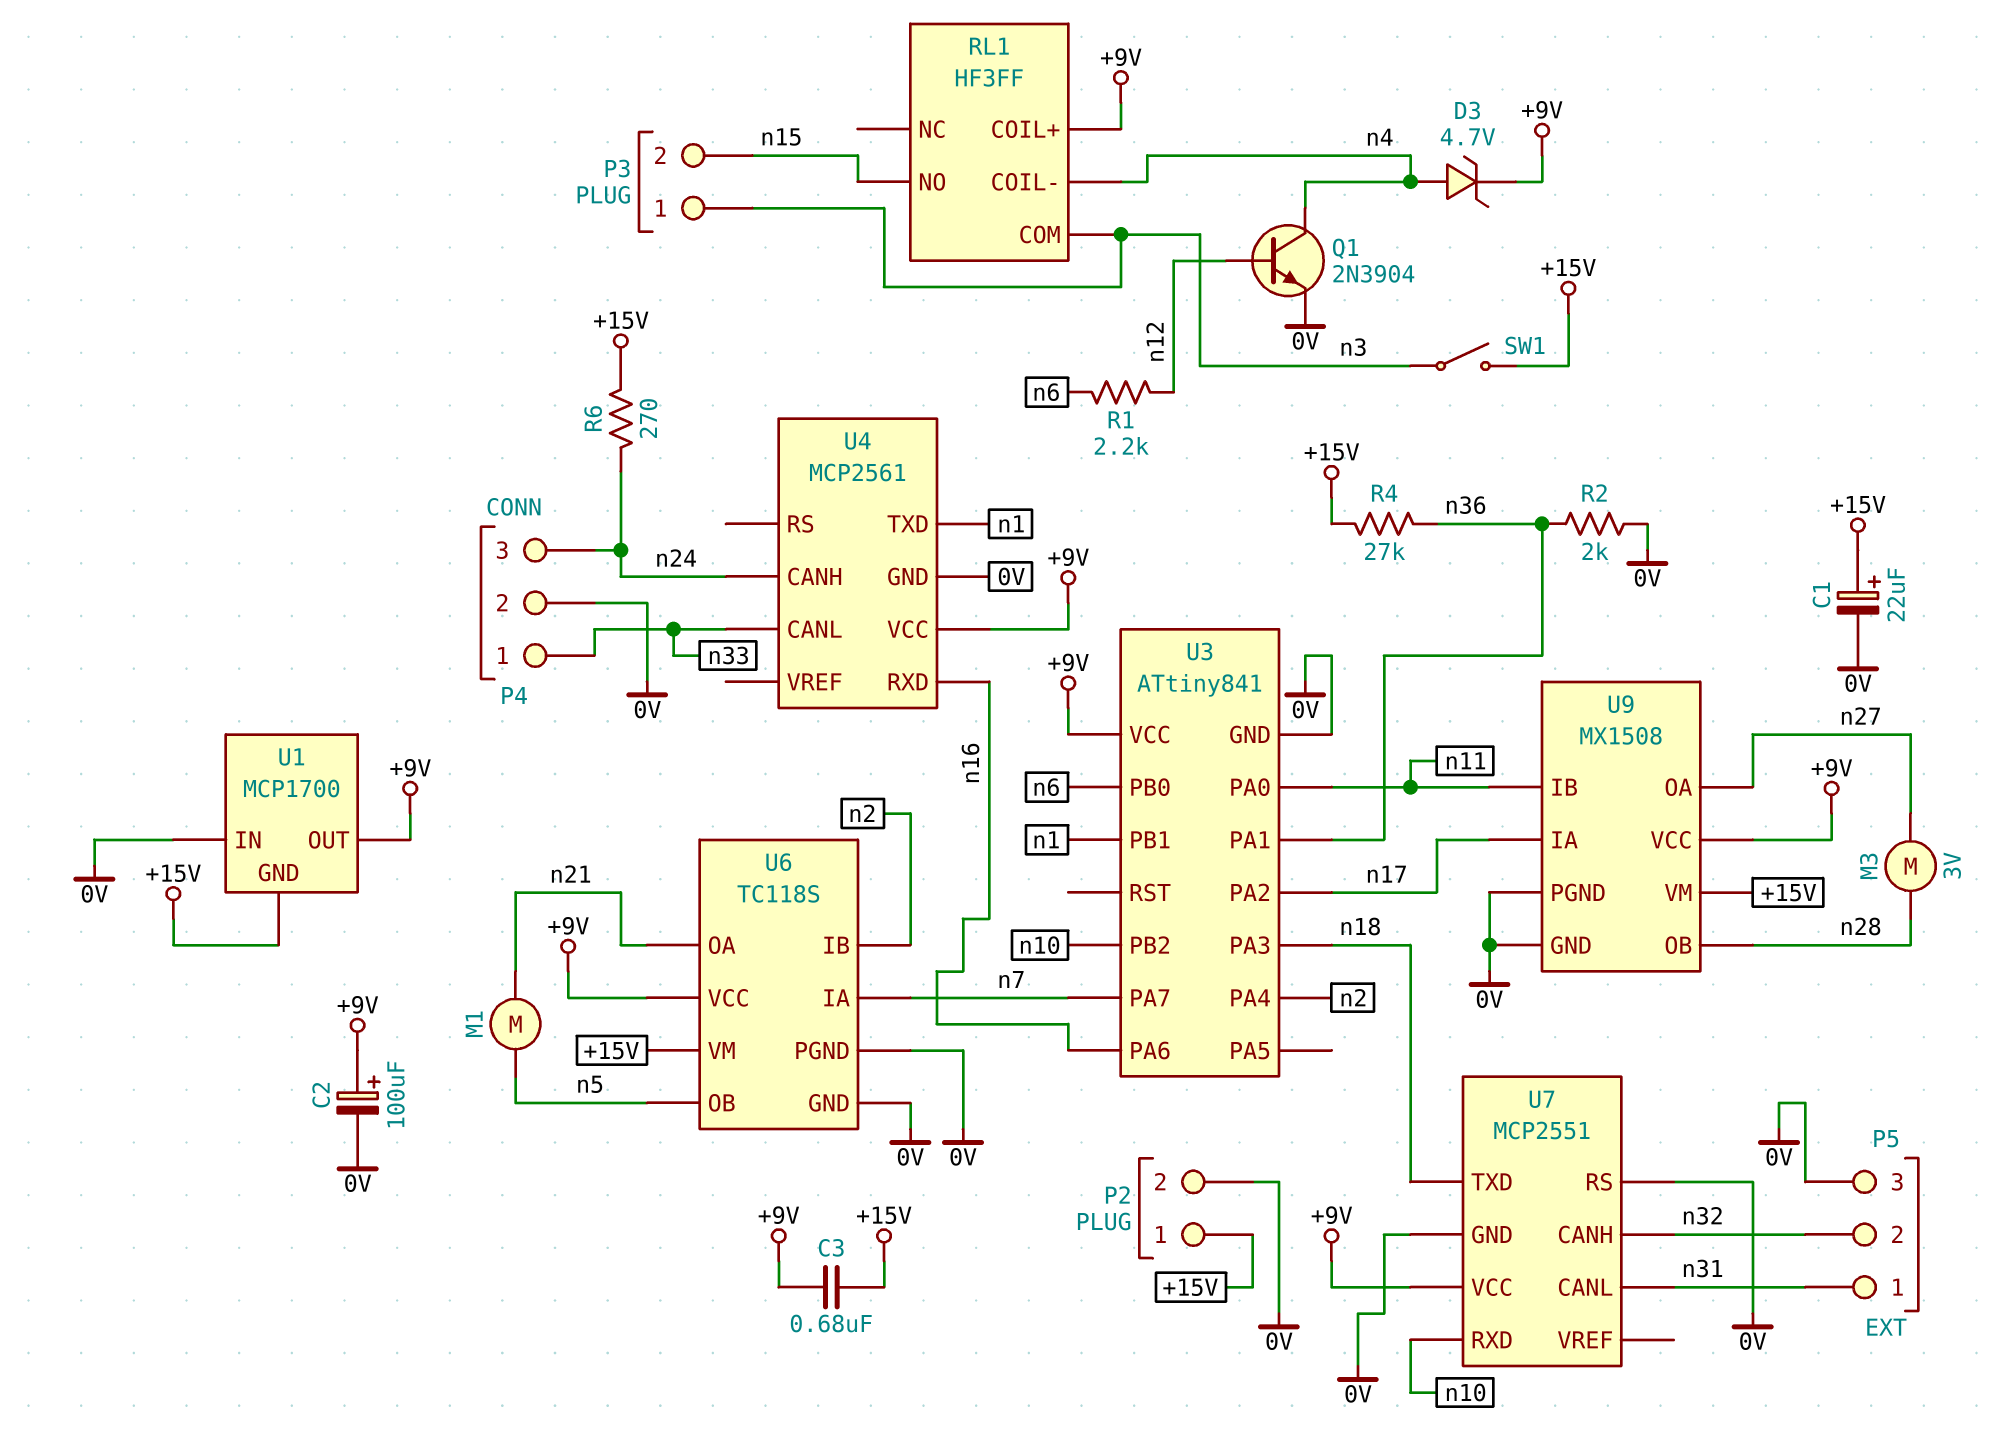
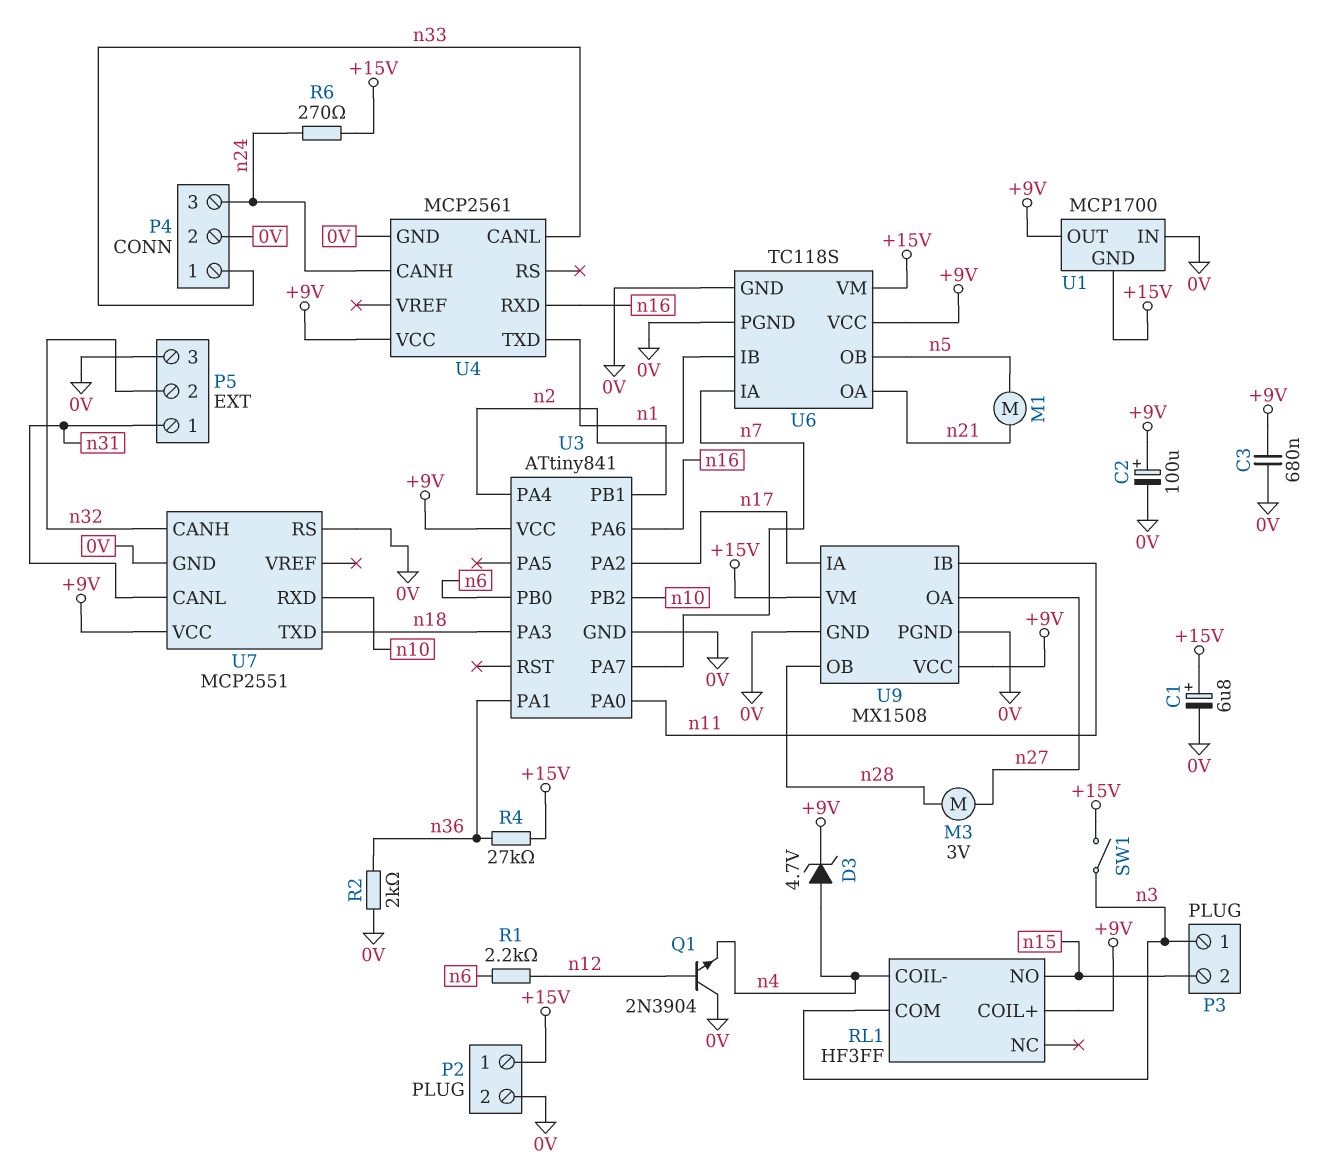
C1: 22uF (plus +15V, minus 0V) -> 6.8uF (plus +15V, minus 0V)
C3: 680nF (+9V, +15V) -> 680nF (+9V, 0V)
Q1: NPN 2N3904 (B n12, C n4, E 0V) -> NPN 2N3904 (B n12, C 0V, E n4)

